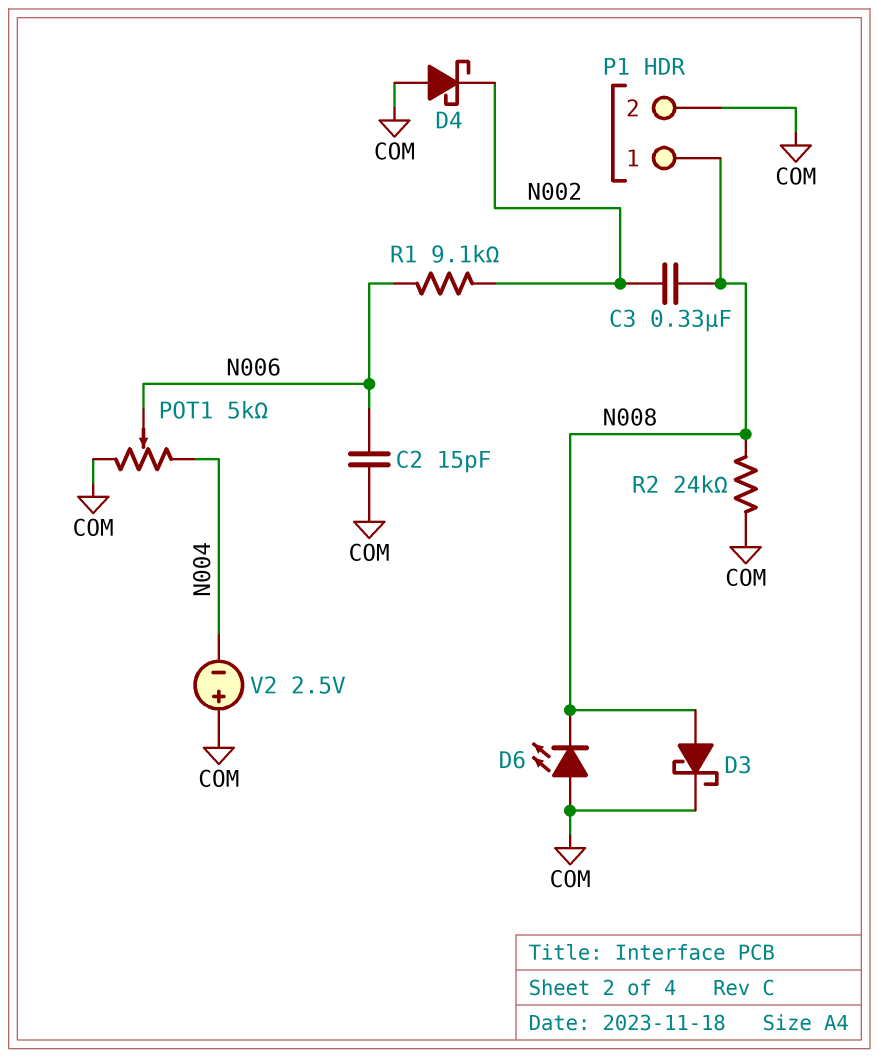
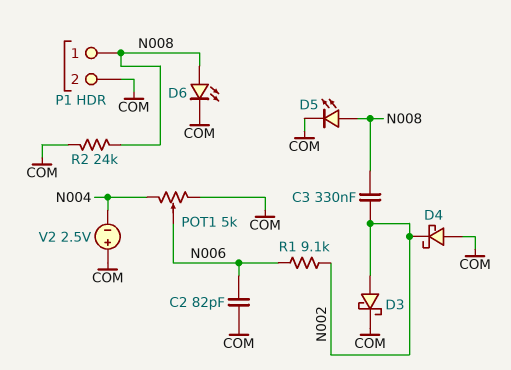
C2: 15pF (COM, N006) -> 82pF (COM, N006)
D3: schottky (A N008, K COM) -> schottky (A N002, K COM)
D5: none -> LED (A N008, K COM)
D6: LED (A COM, K N008) -> LED (A N008, K COM)

